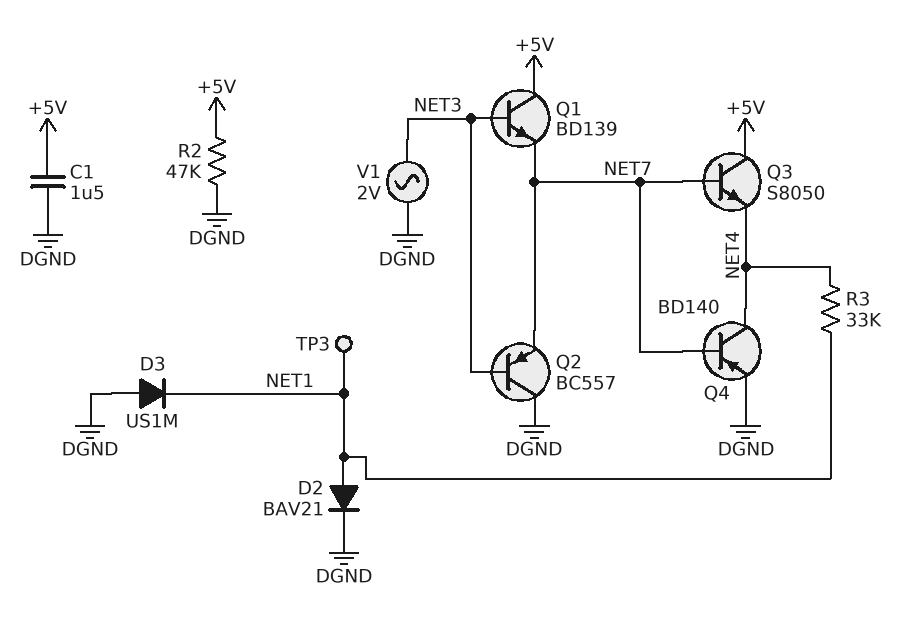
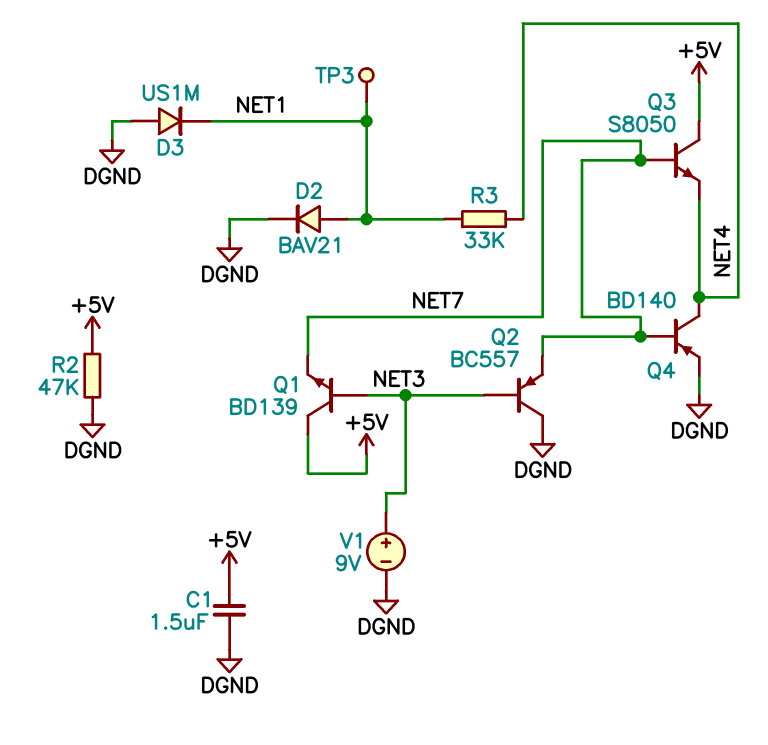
V1: AC 2V (DGND, NET3) -> 9V (plus NET3, minus DGND)

